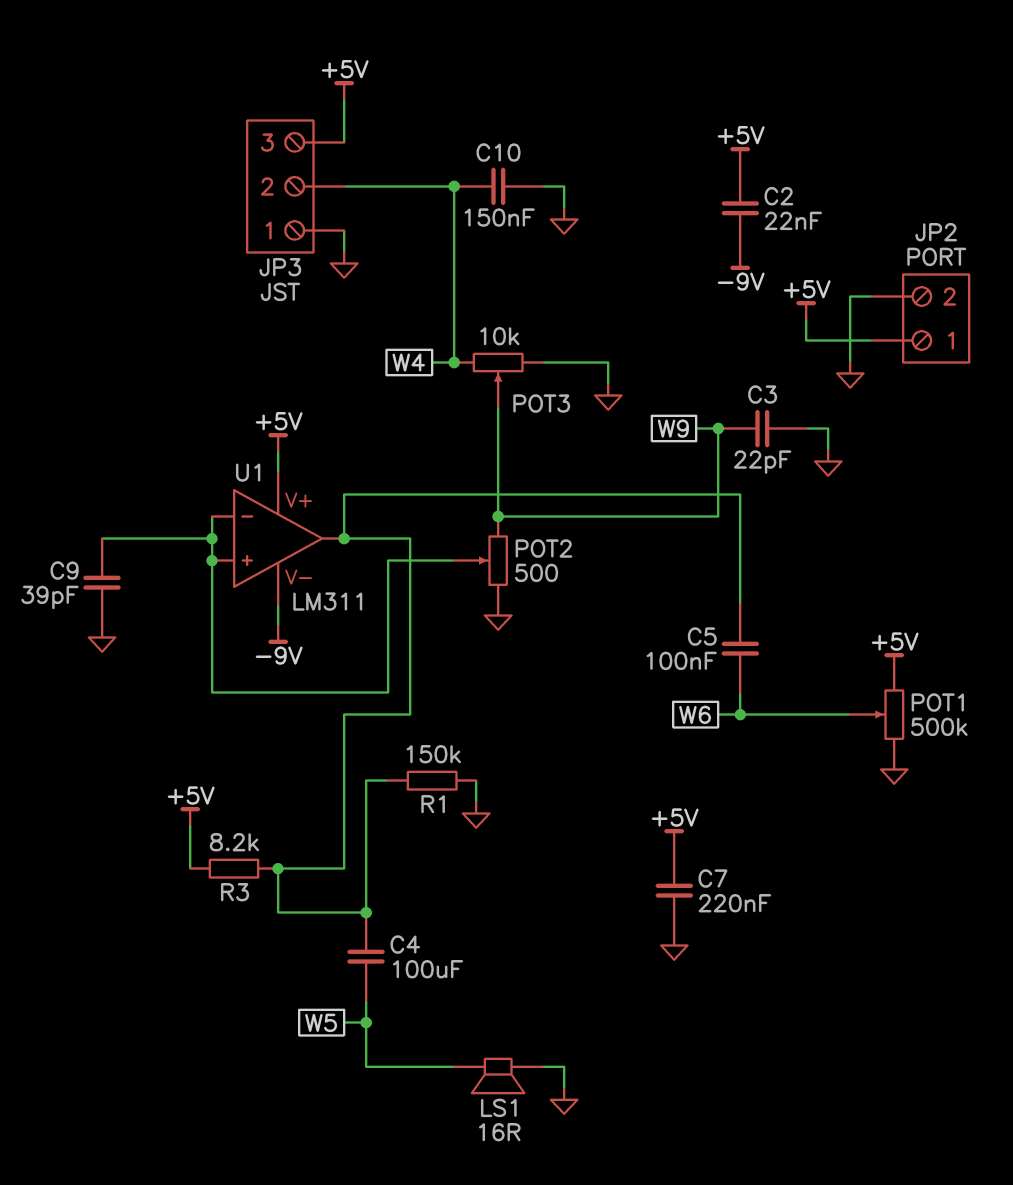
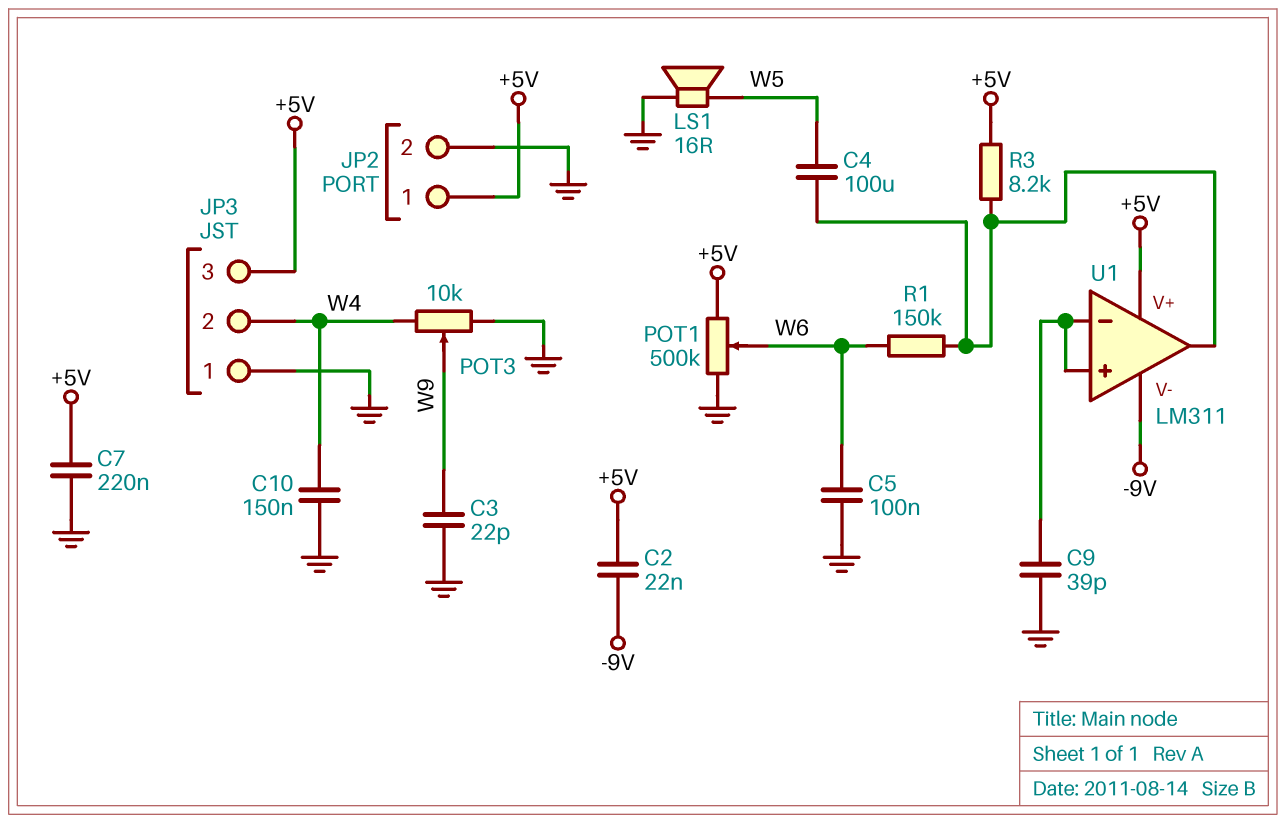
C5: 100nF (U1/out, W6) -> 100nF (GND, W6)
POT2: 500 (GND, W9, wiper U1/in+) -> none
R1: 150k (GND, U1/out) -> 150k (U1/out, W6)

